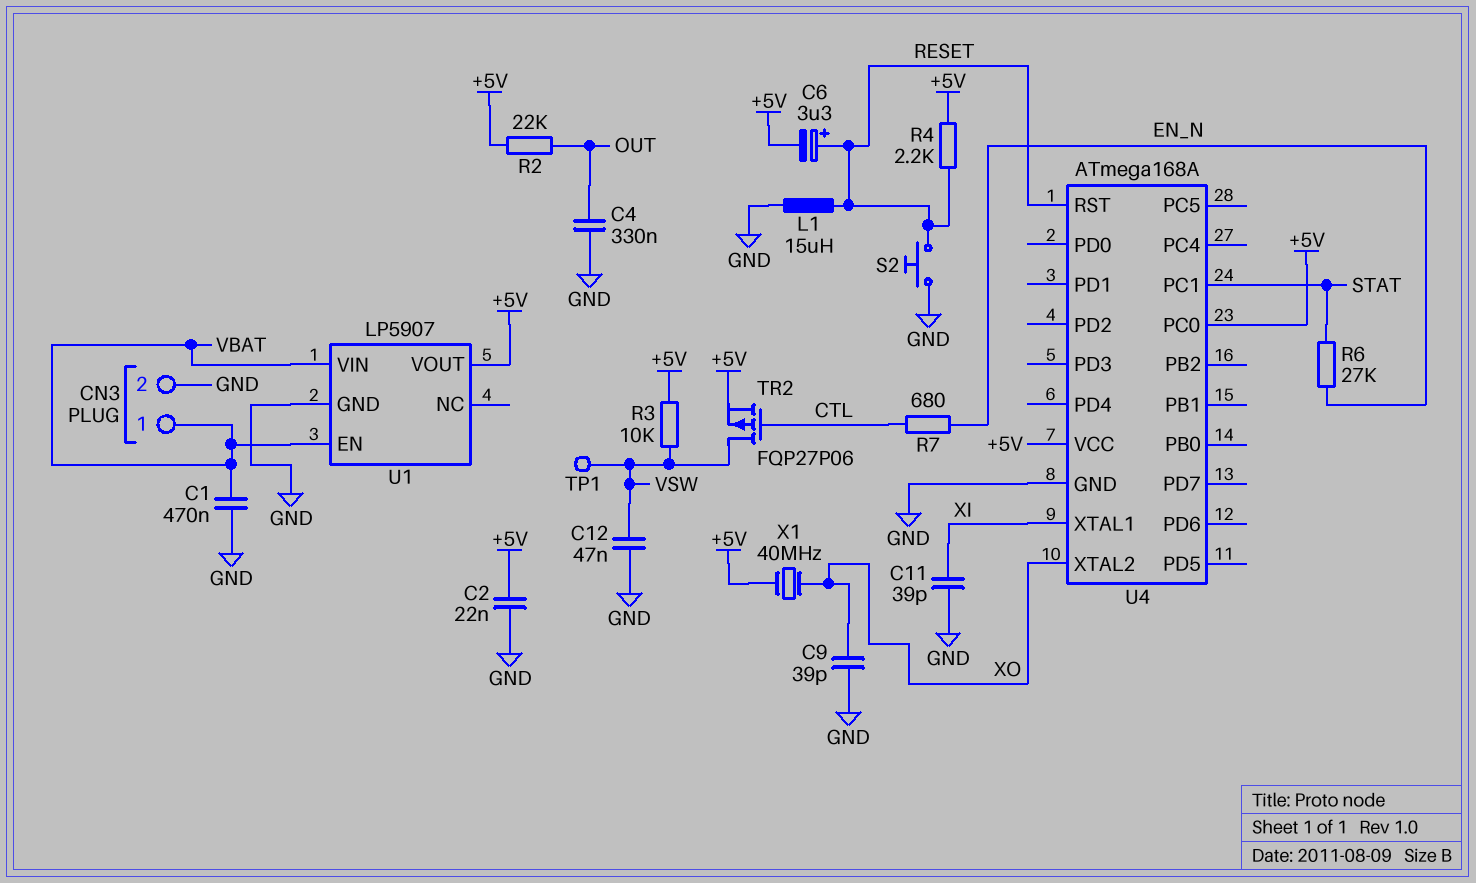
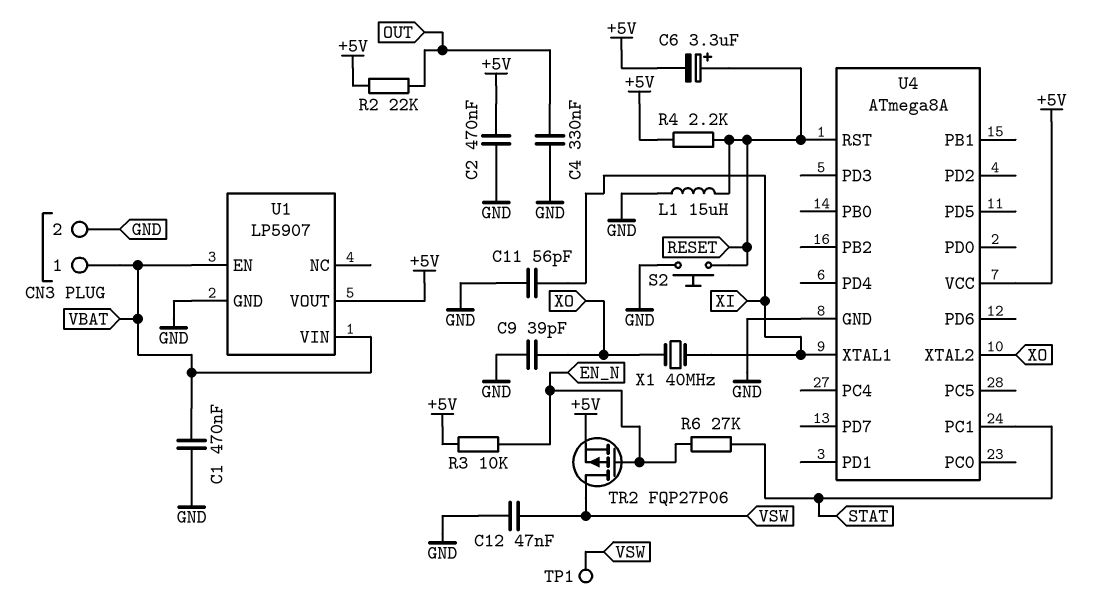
C2: 22nF (+5V, GND) -> 470nF (+5V, GND)
C11: 39pF (GND, XI) -> 56pF (GND, XI)
R3: 10k (+5V, VSW) -> 10k (+5V, EN_N)
R7: 680 (CTL, EN_N) -> none
TR2: PMOS FQP27P06 (G CTL, D VSW, S +5V) -> PMOS FQP27P06 (G EN_N, D VSW, S +5V)
U4: ATmega168A -> ATmega8A
U4 pin PC0: +5V -> none
X1: 40MHz (+5V, XO) -> 40MHz (XI, XO)

